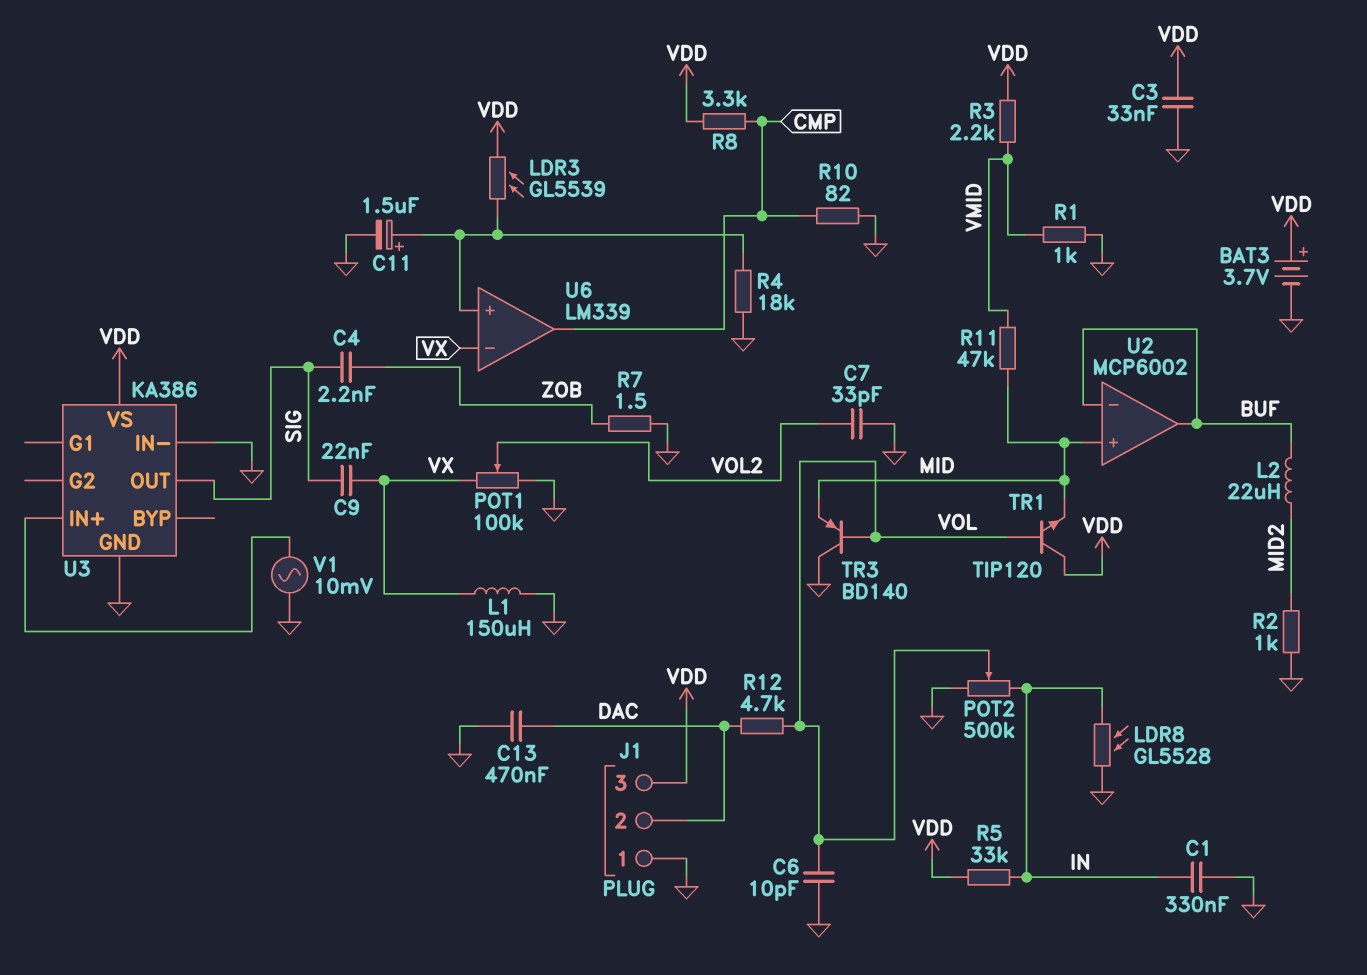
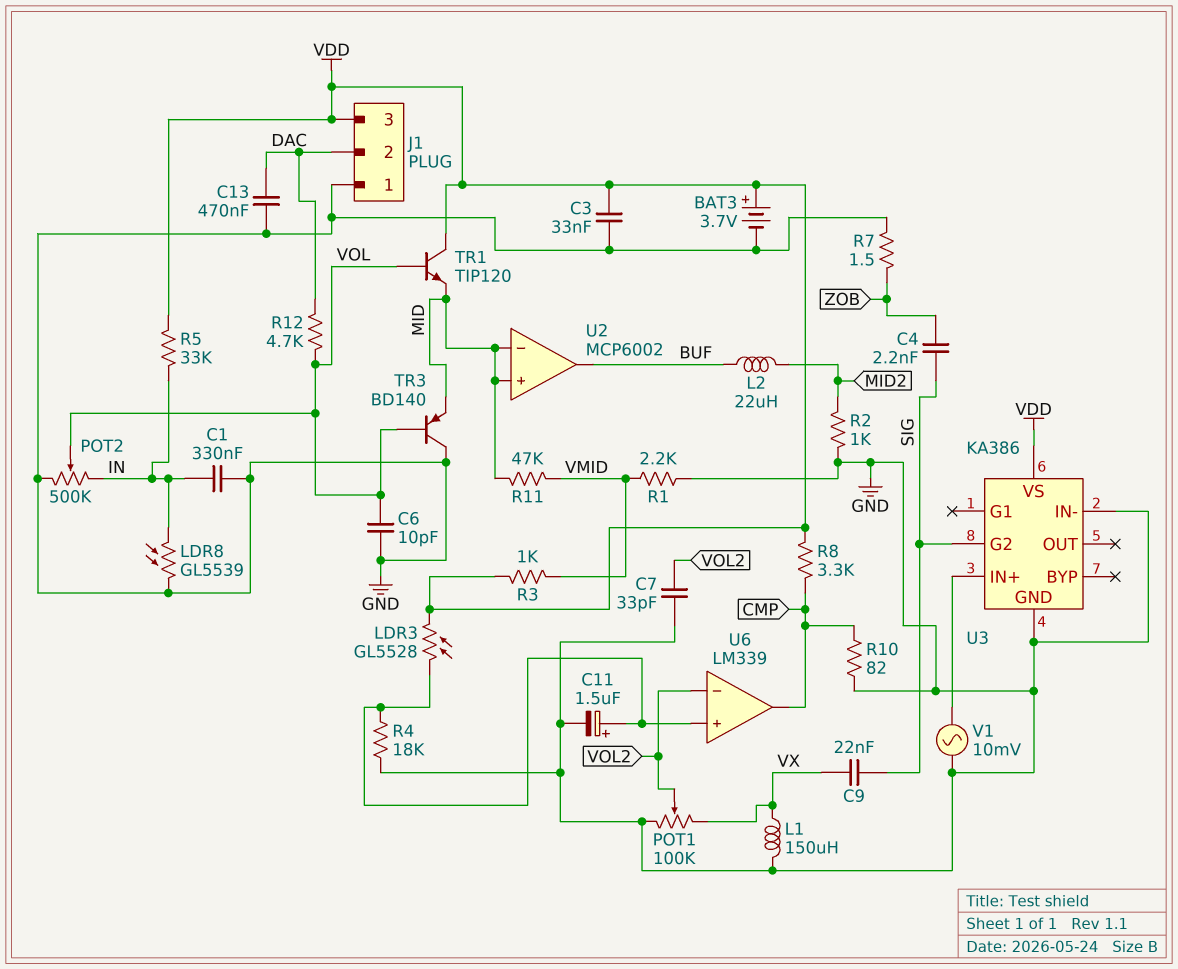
LDR3: GL5539 (U6/in+, VDD) -> GL5528 (U6/in+, VDD)
LDR8: GL5528 (GND, IN) -> GL5539 (GND, IN)
R1: 1k (GND, VMID) -> 2.2k (GND, VMID)
R3: 2.2k (VDD, VMID) -> 1k (VDD, VMID)
U2 pin in-: BUF -> MID
U3 pin G2: none -> SIG
U3 pin OUT: SIG -> none
U6 pin in-: VX -> VOL2

